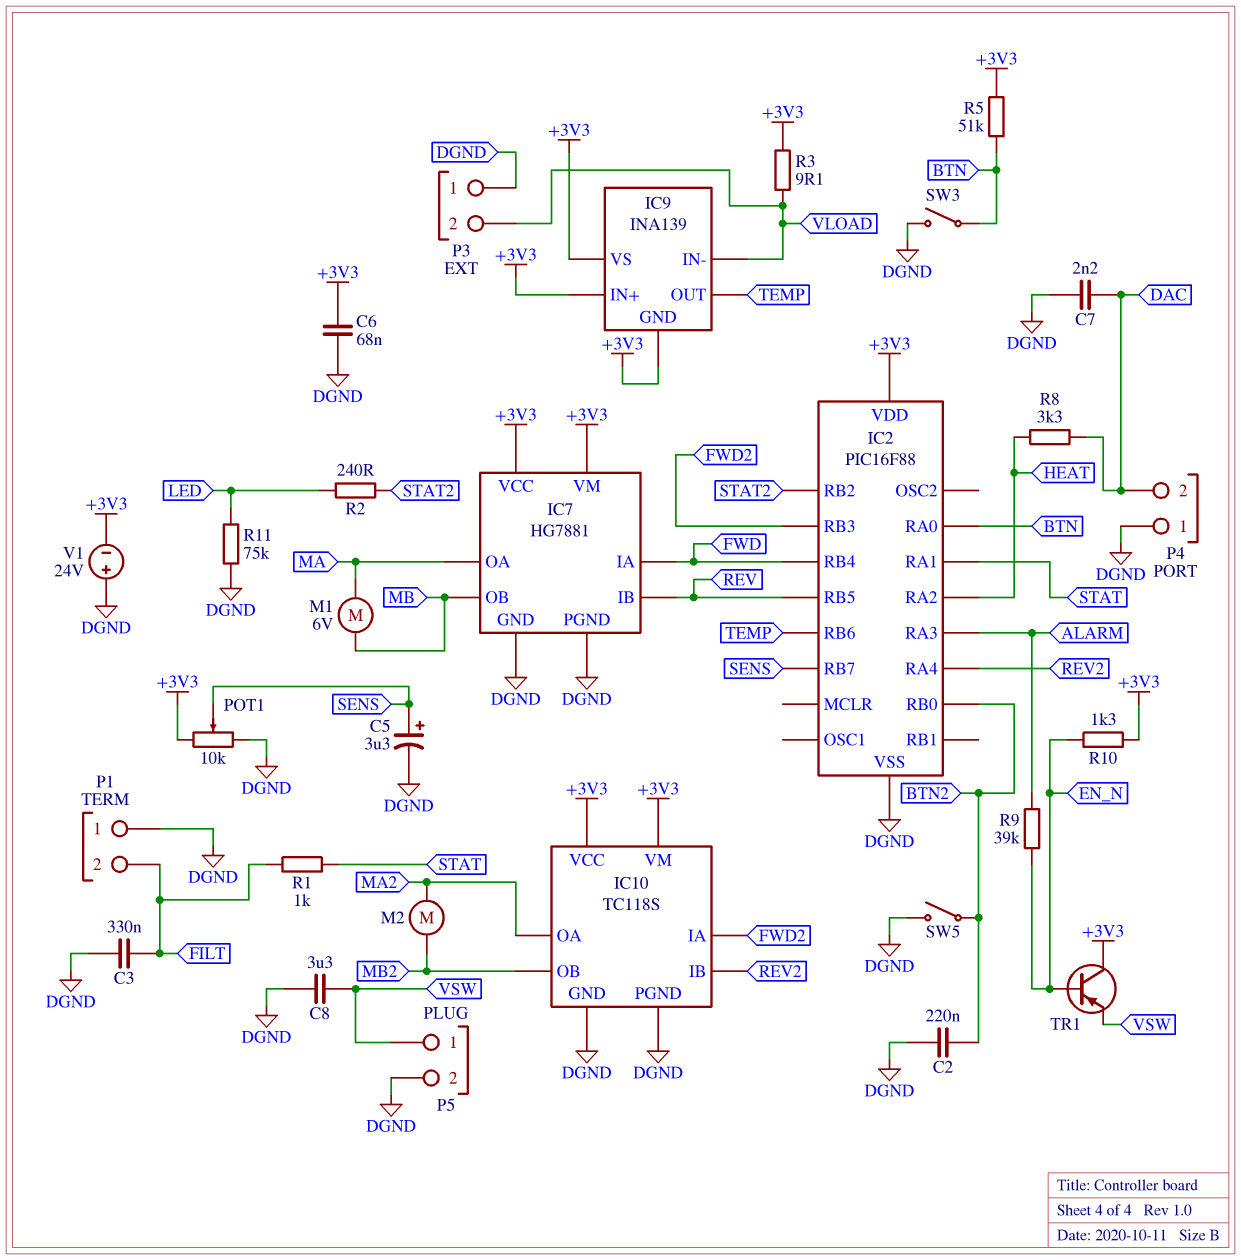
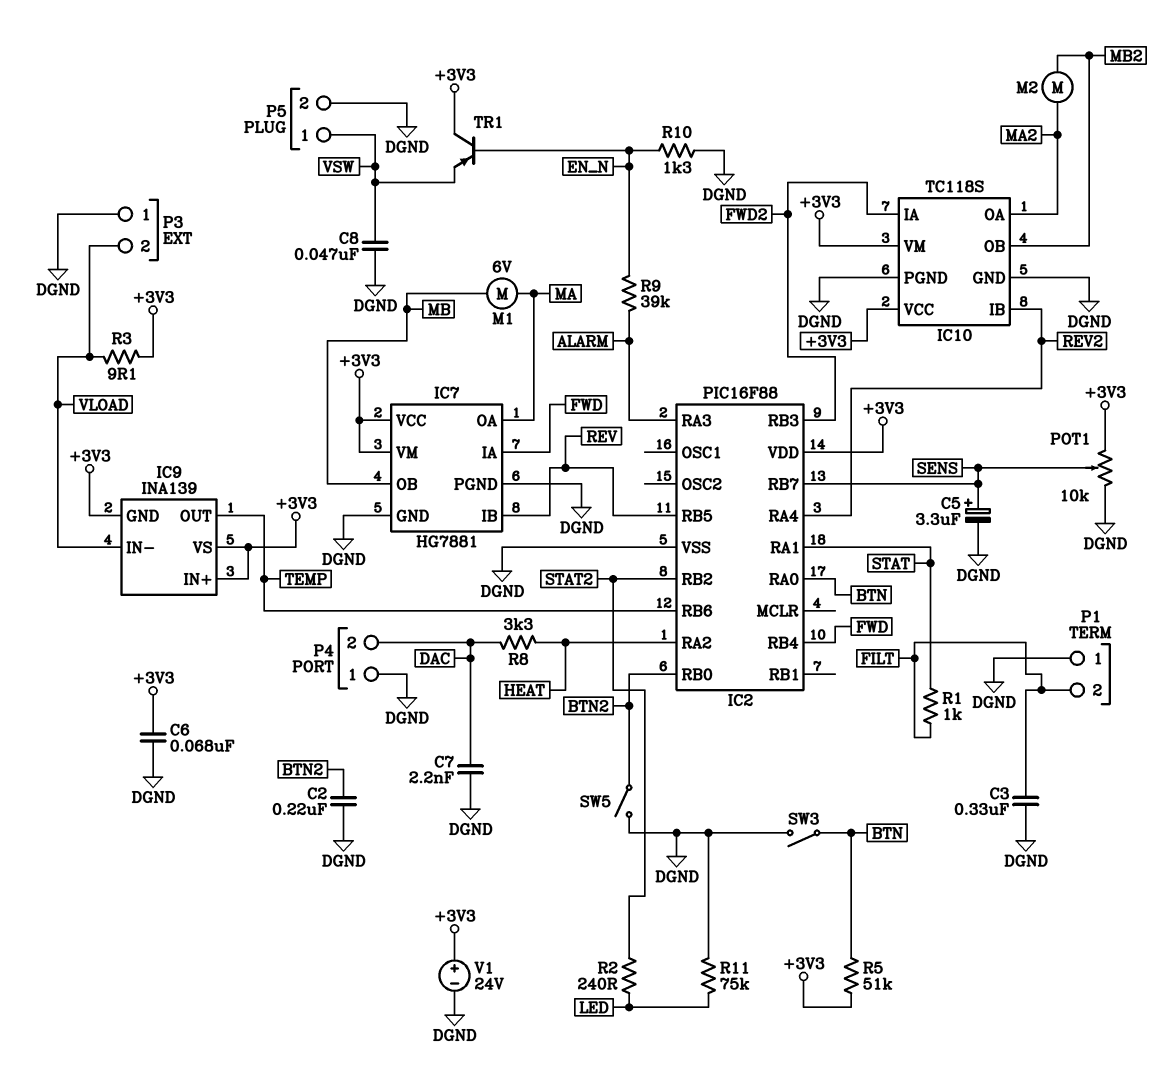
C8: 3.3uF (DGND, VSW) -> 47nF (DGND, VSW)
R10: 1.3k (+3V3, EN_N) -> 1.3k (DGND, EN_N)
V1: 24V (plus DGND, minus +3V3) -> 24V (plus +3V3, minus DGND)

